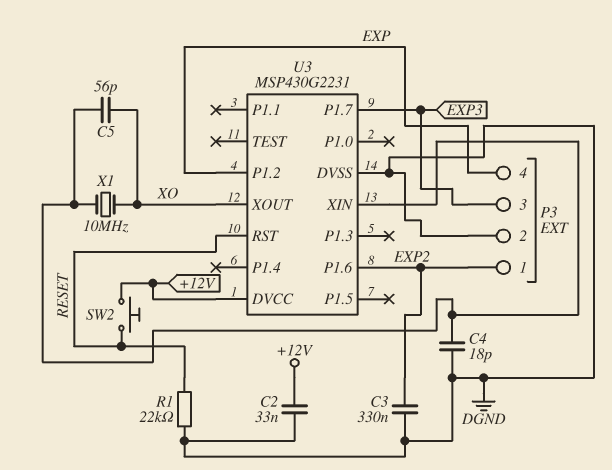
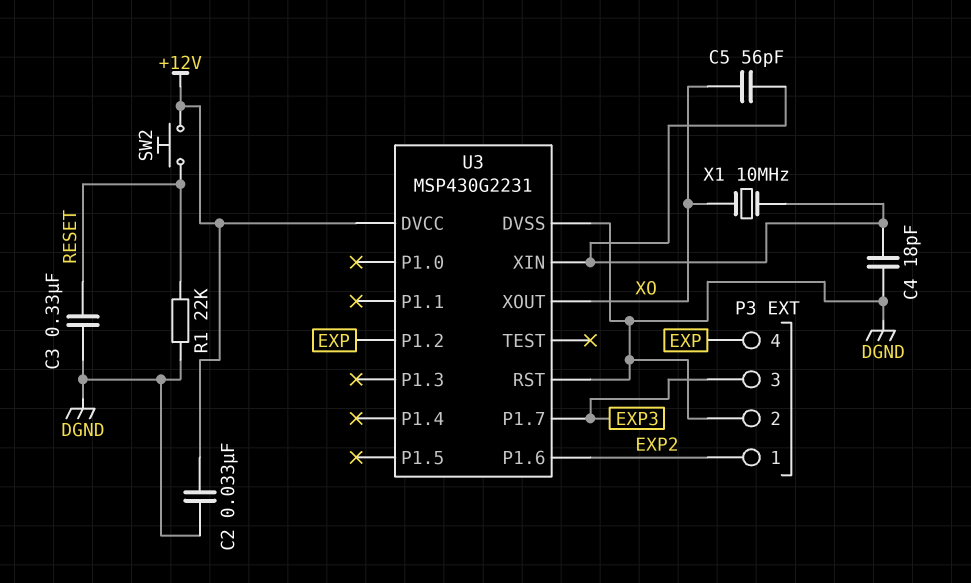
C3: 330nF (DGND, EXP2) -> 330nF (DGND, RESET)
U3 pin RST: RESET -> DGND

